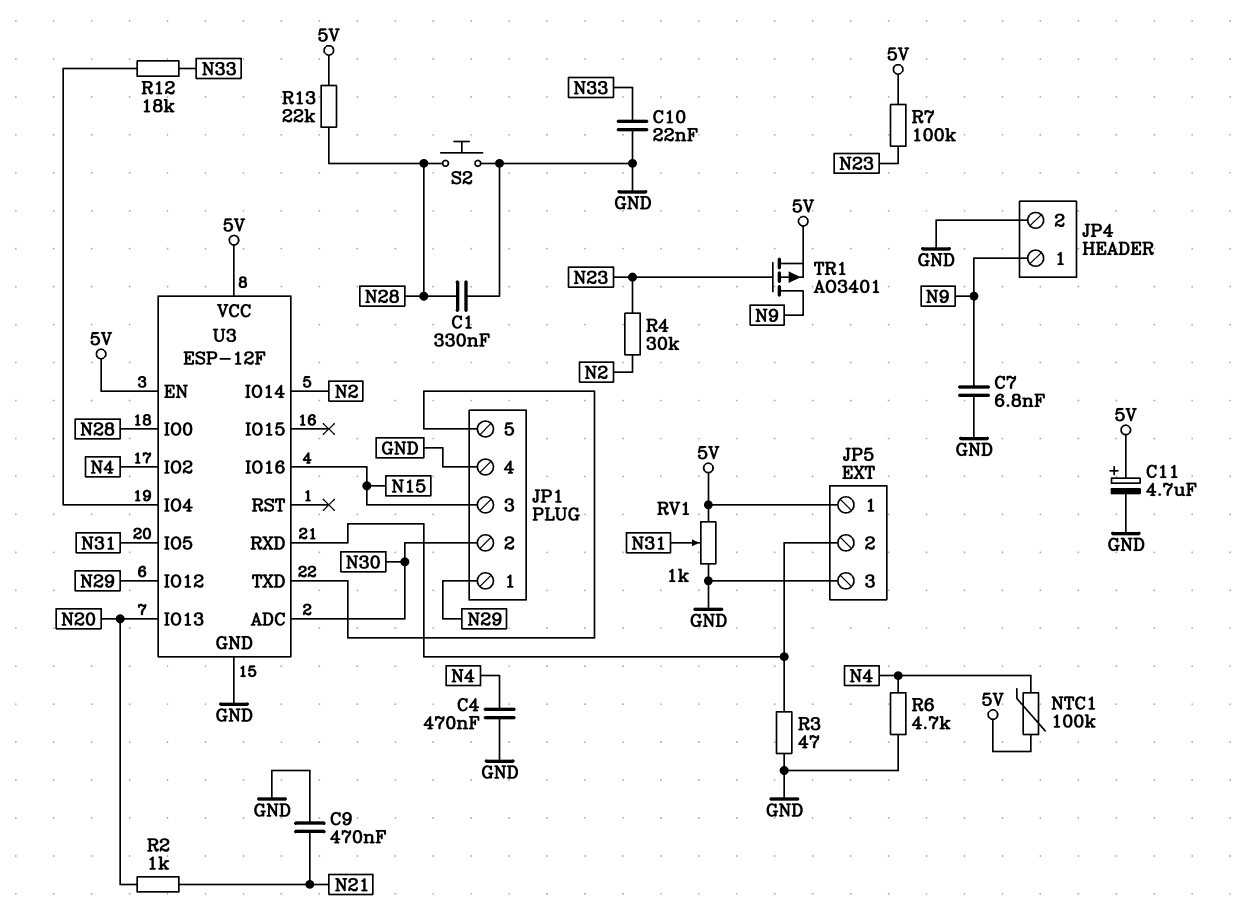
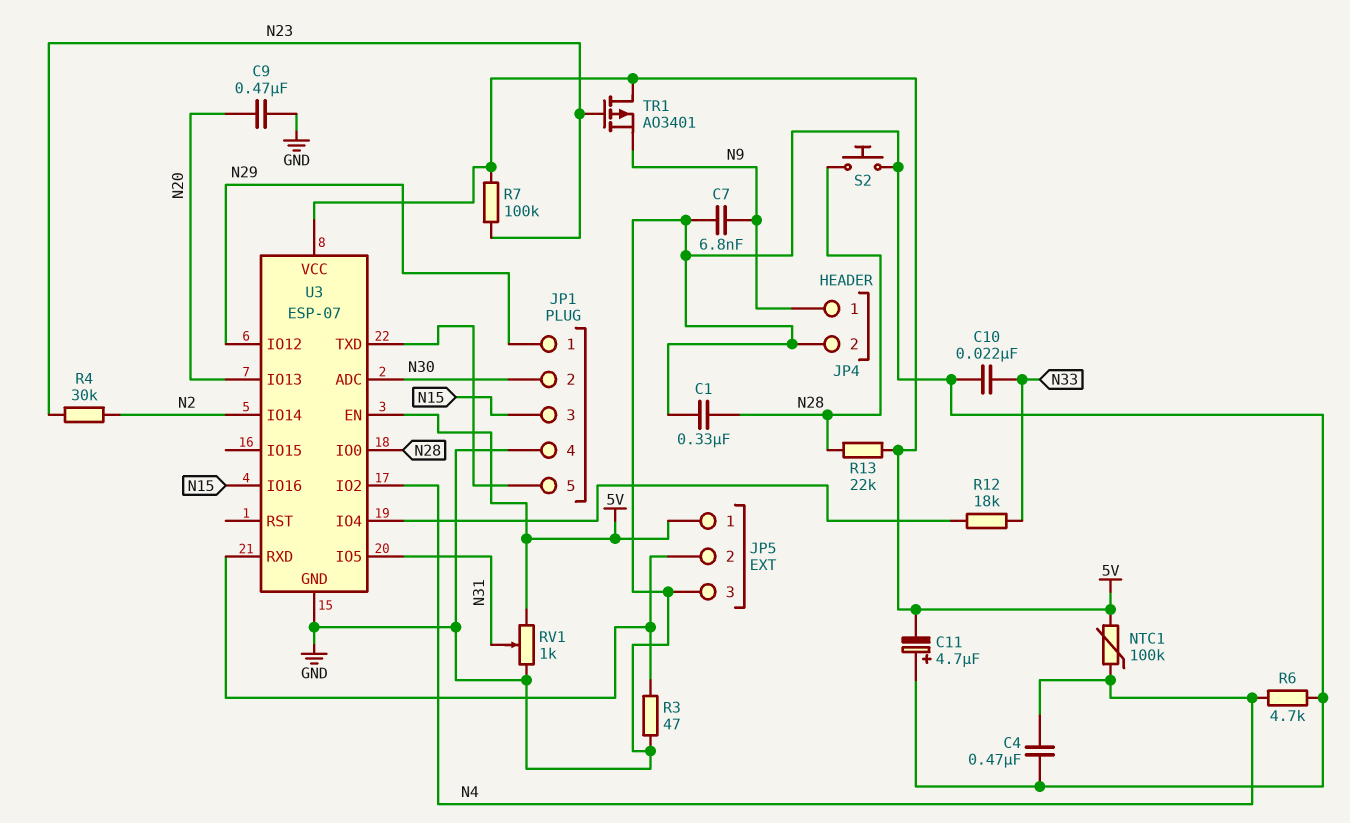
C9: 470nF (GND, N21) -> 470nF (GND, N20)
C11: 4.7uF (plus 5V, minus GND) -> 4.7uF (plus GND, minus 5V)
R2: 1k (N20, N21) -> none
TR1: PMOS AO3401 (G N23, D N9, S 5V) -> PMOS AO3401 (G N23, D 5V, S N9)
U3: ESP-12F -> ESP-07

